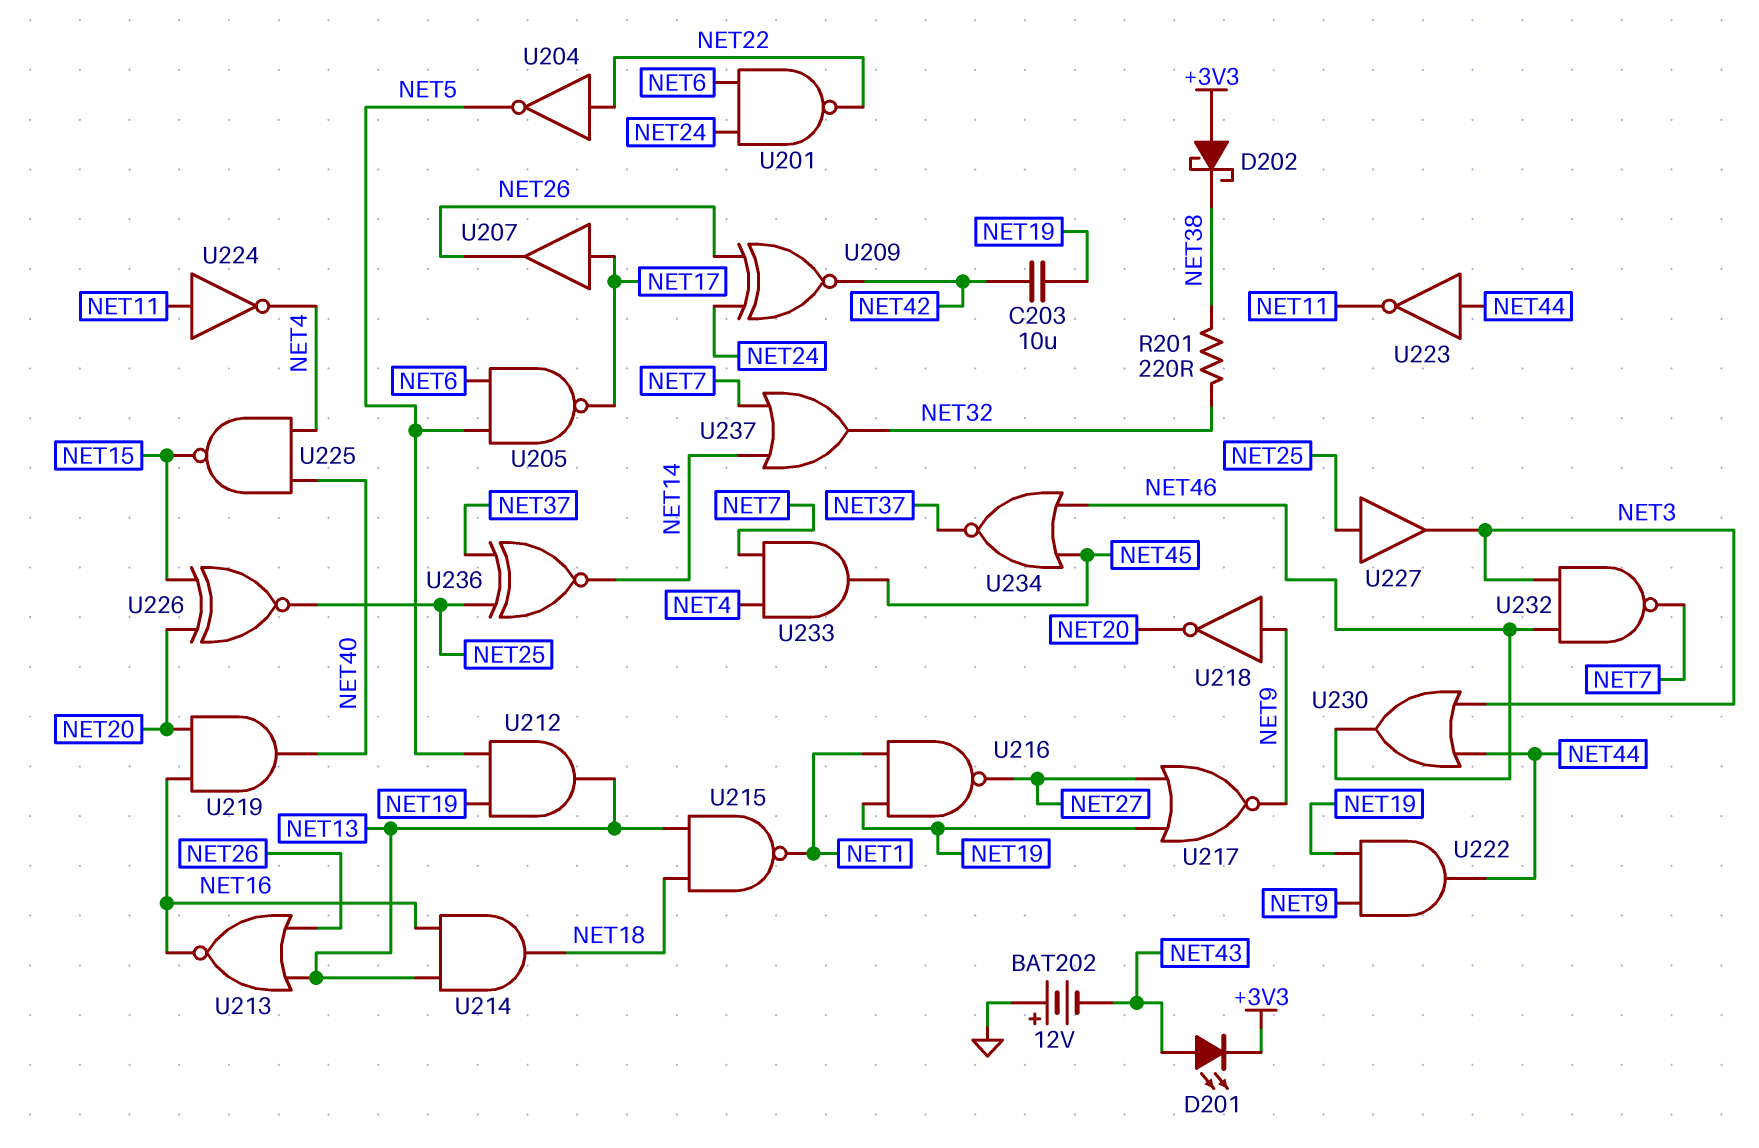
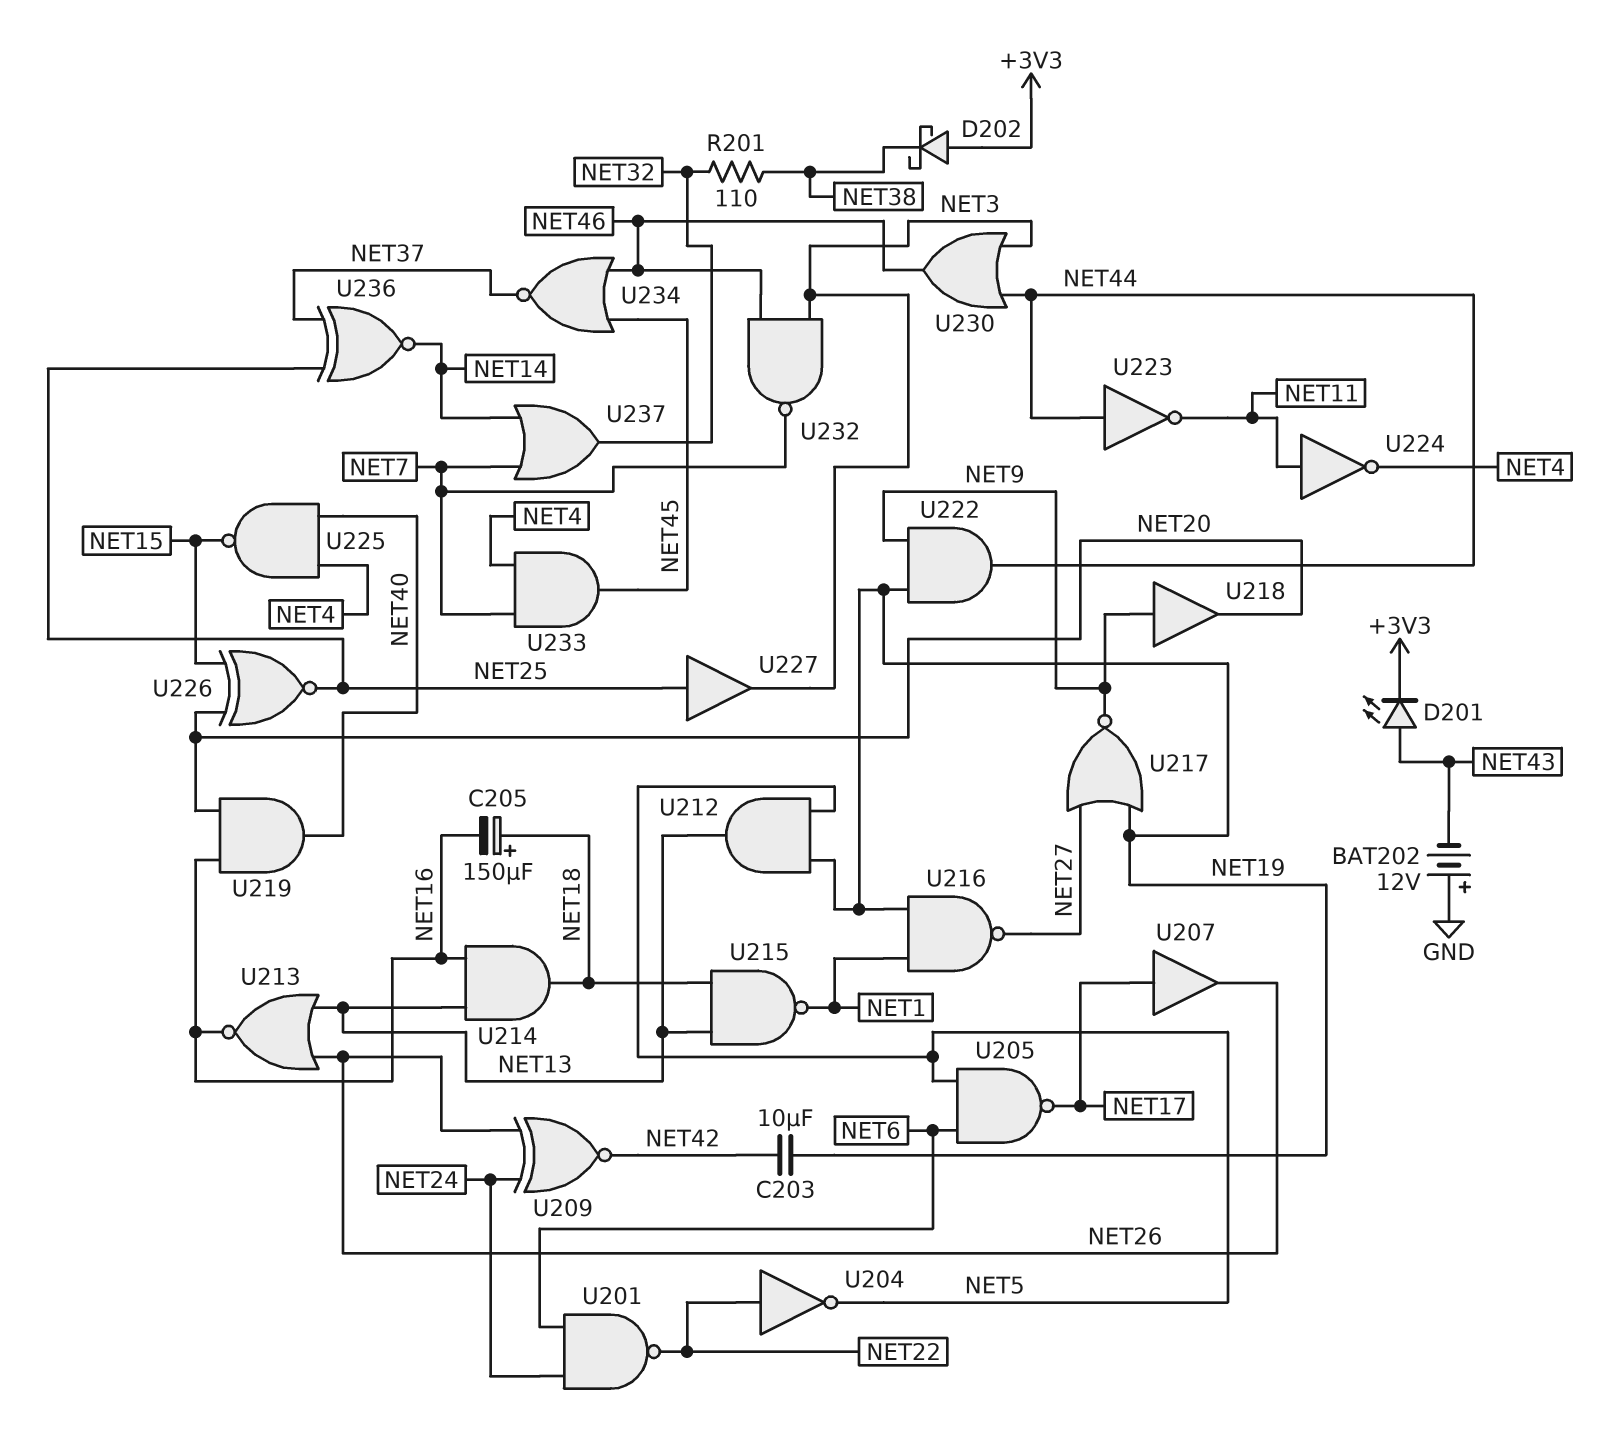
C205: none -> 150uF (plus NET18, minus NET16)
R201: 220 (NET32, NET38) -> 110 (NET32, NET38)
U218: NOT (in NET9, out NET20) -> buffer (in NET9, out NET20)

